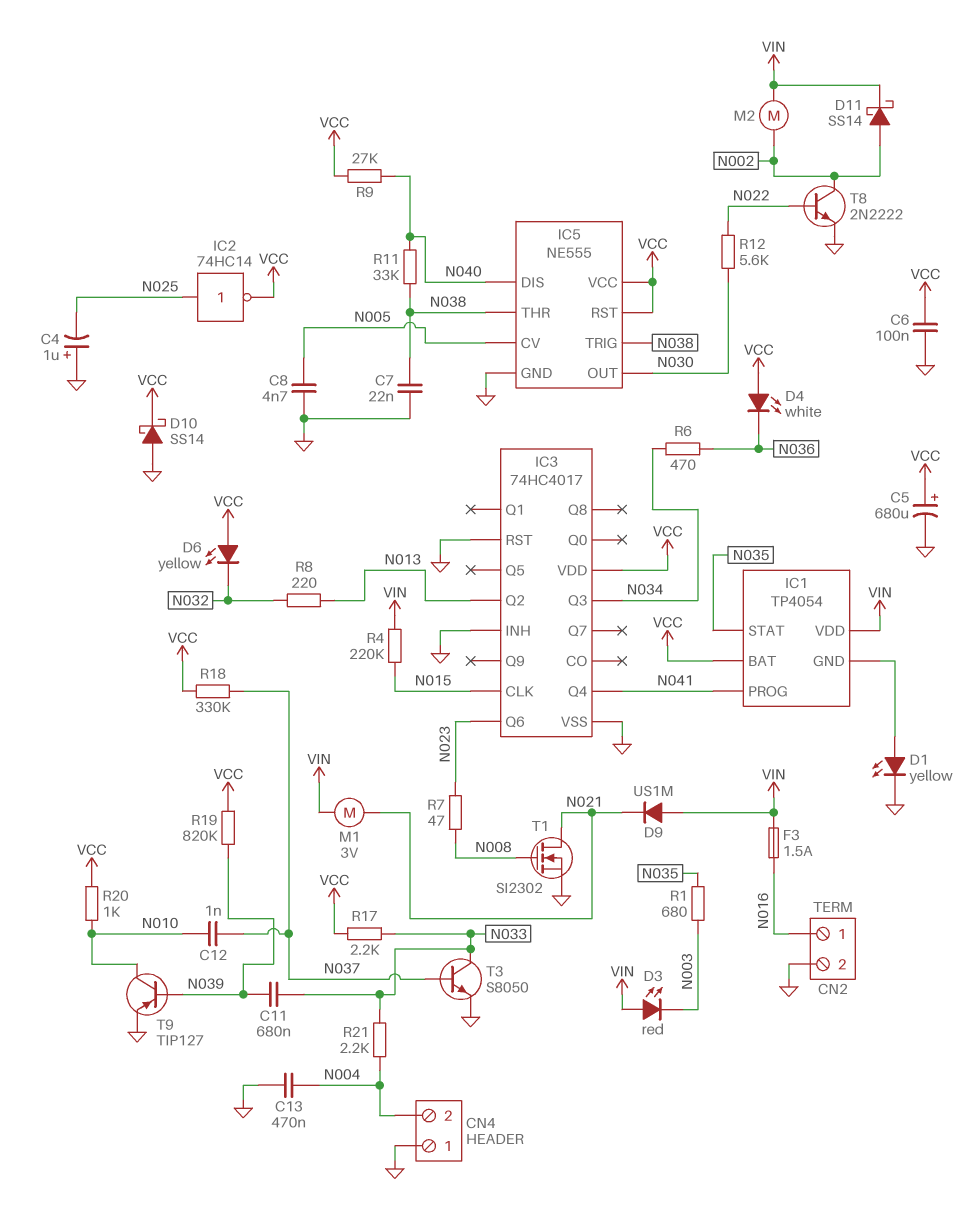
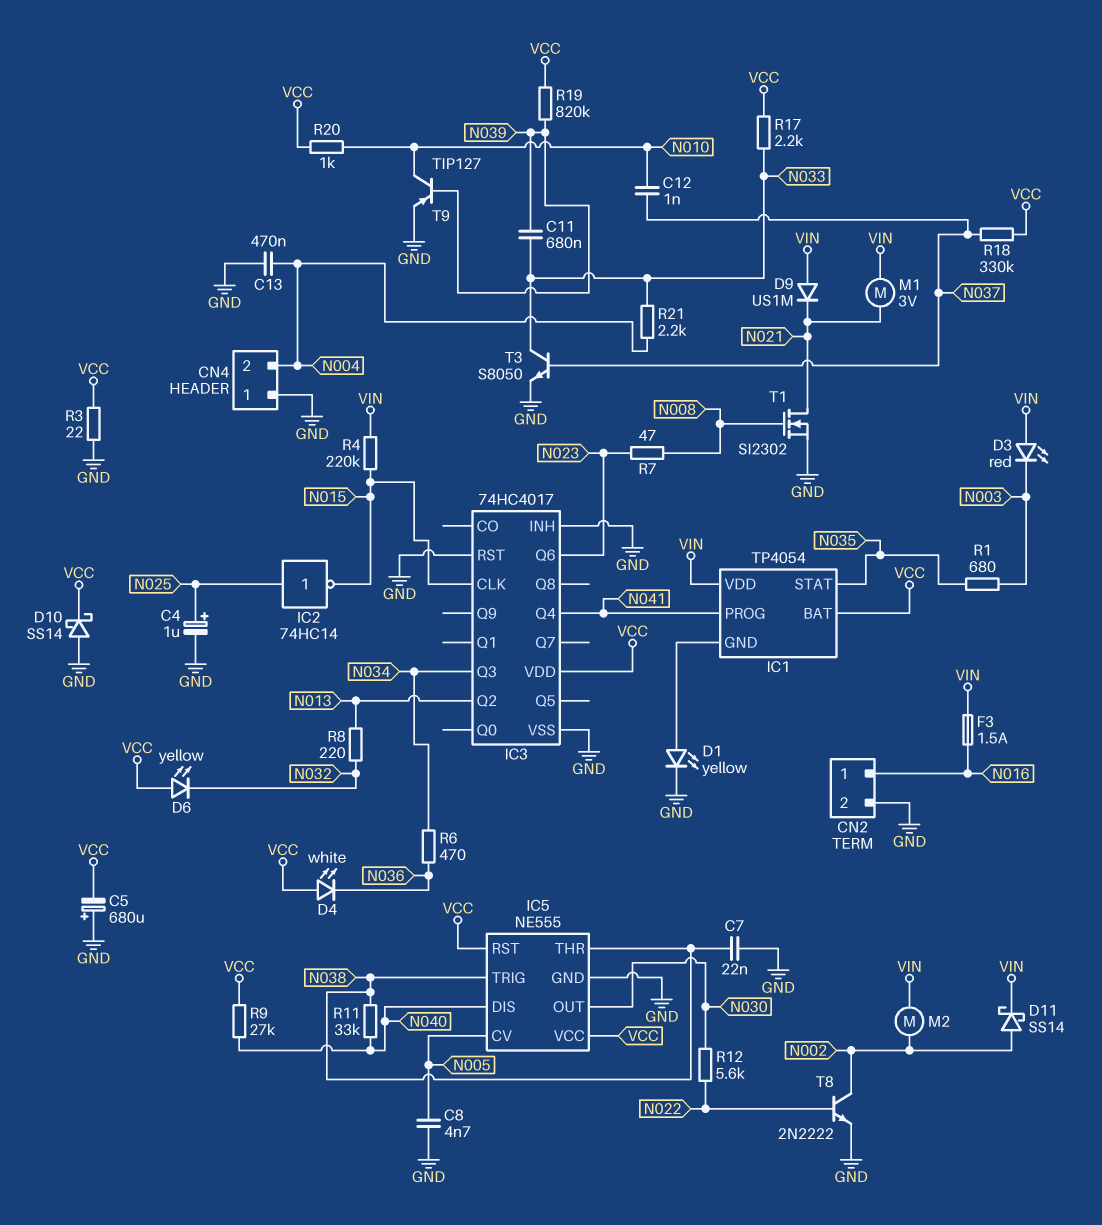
C4: 1uF (plus GND, minus N025) -> 1uF (plus N025, minus GND)
C5: 680uF (plus VCC, minus GND) -> 680uF (plus GND, minus VCC)
C6: 100nF (GND, VCC) -> none
IC2: NOT 74HC14 (in N025, out VCC) -> NOT 74HC14 (in N025, out N015)
R3: none -> 22 (GND, VCC)

